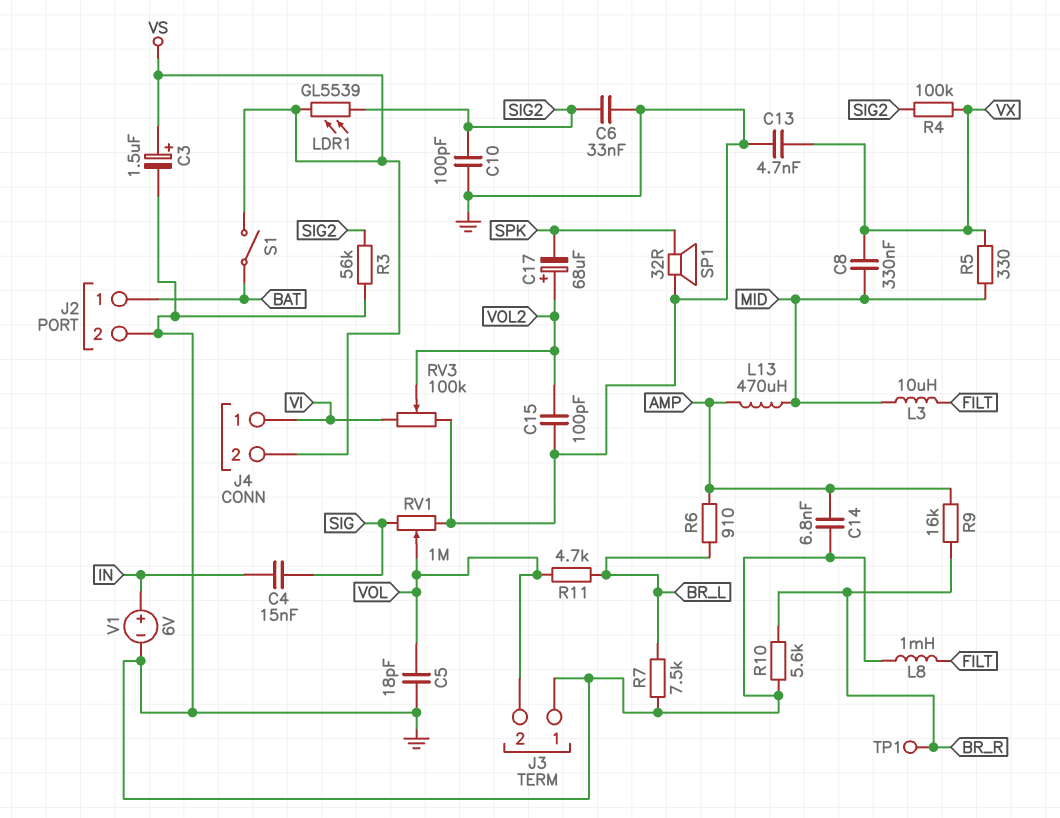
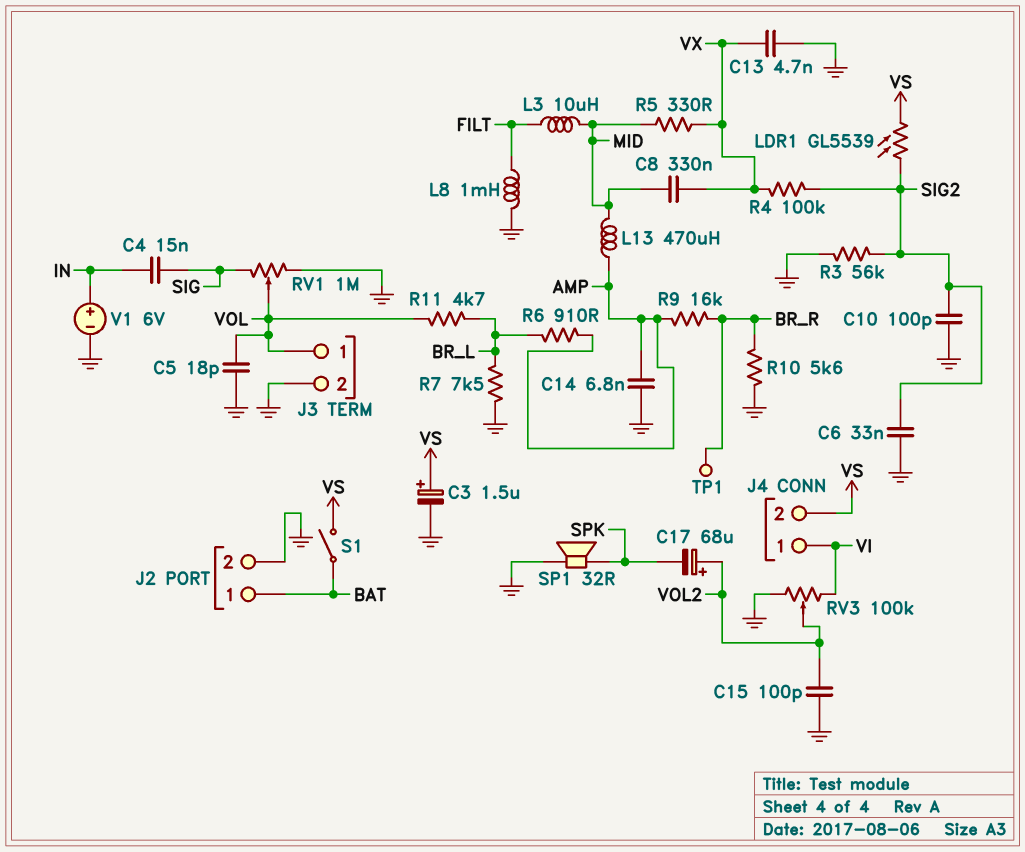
J3 pin 1: GND -> VOL
J3 pin 2: VOL -> GND

